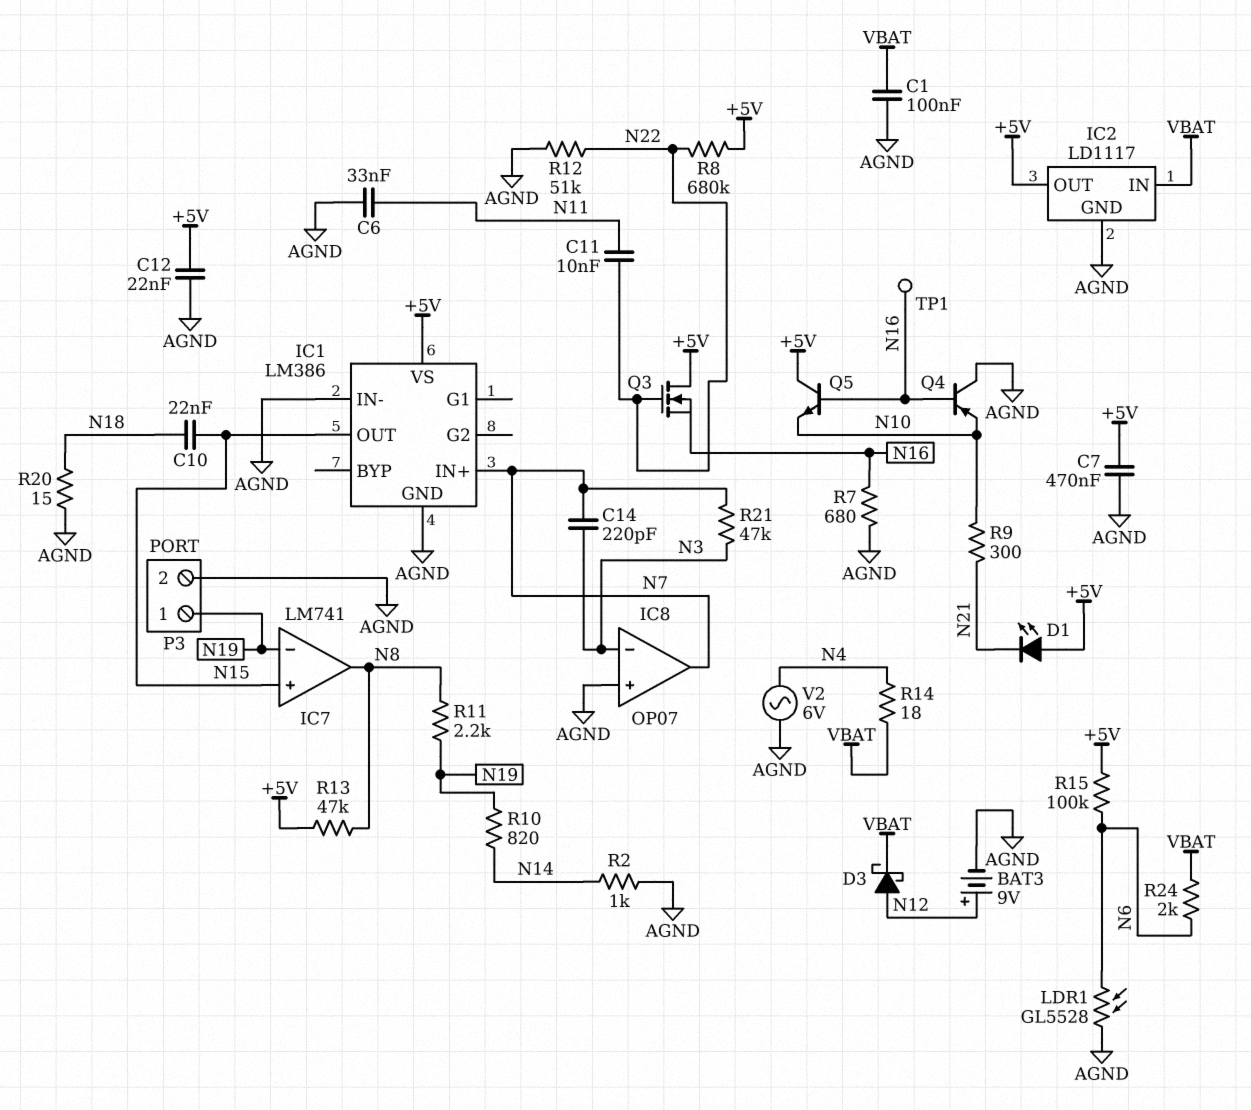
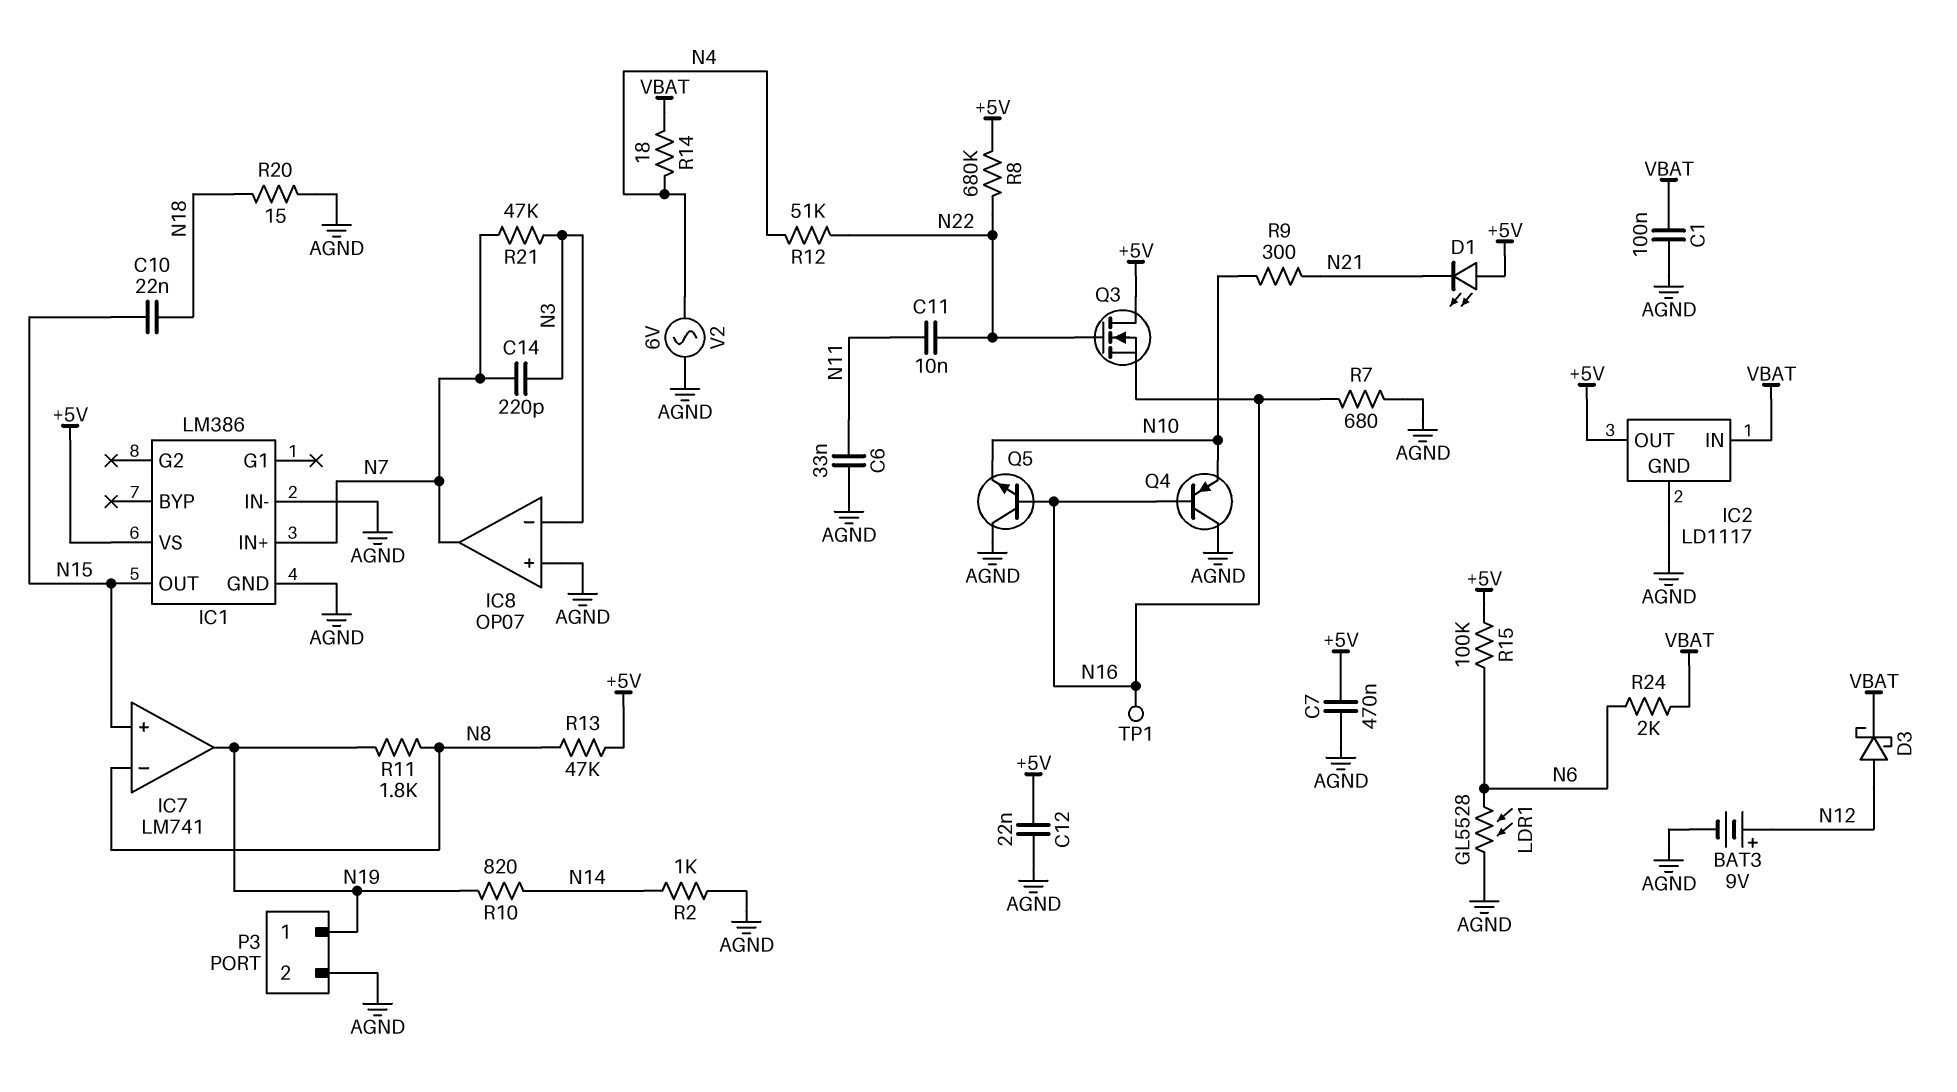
IC7 pin in-: N19 -> N8
IC7 pin out: N8 -> N19
Q5: NPN (B N16, C +5V, E N10) -> NPN (B N16, C AGND, E N10)
R11: 2.2k (N8, N19) -> 1.8k (N8, N19)
R12: 51k (AGND, N22) -> 51k (N4, N22)

